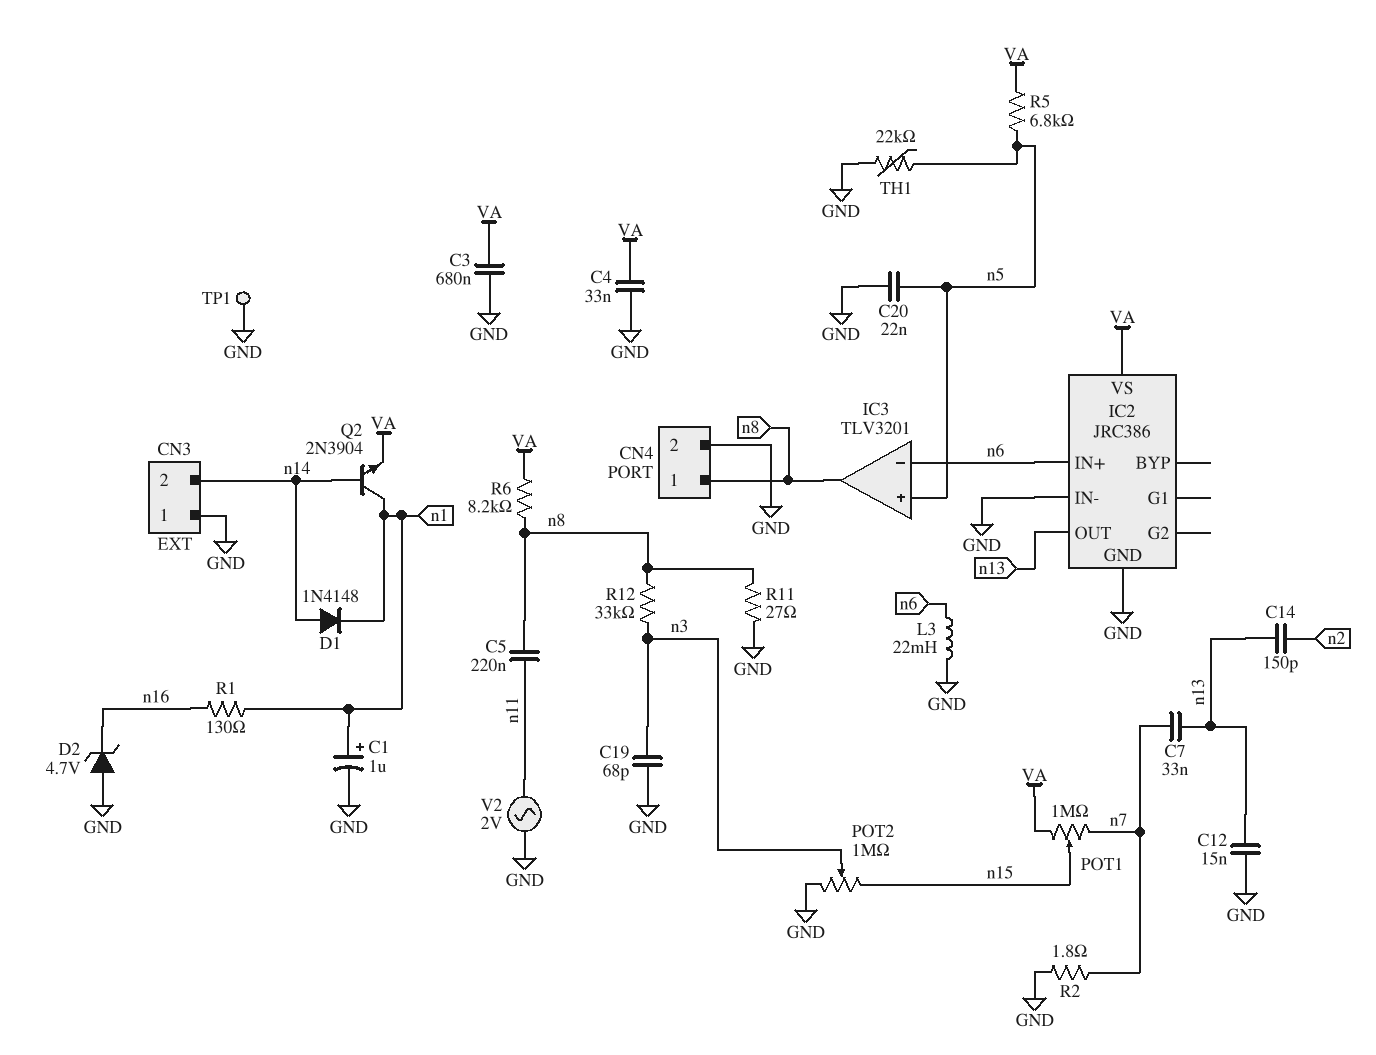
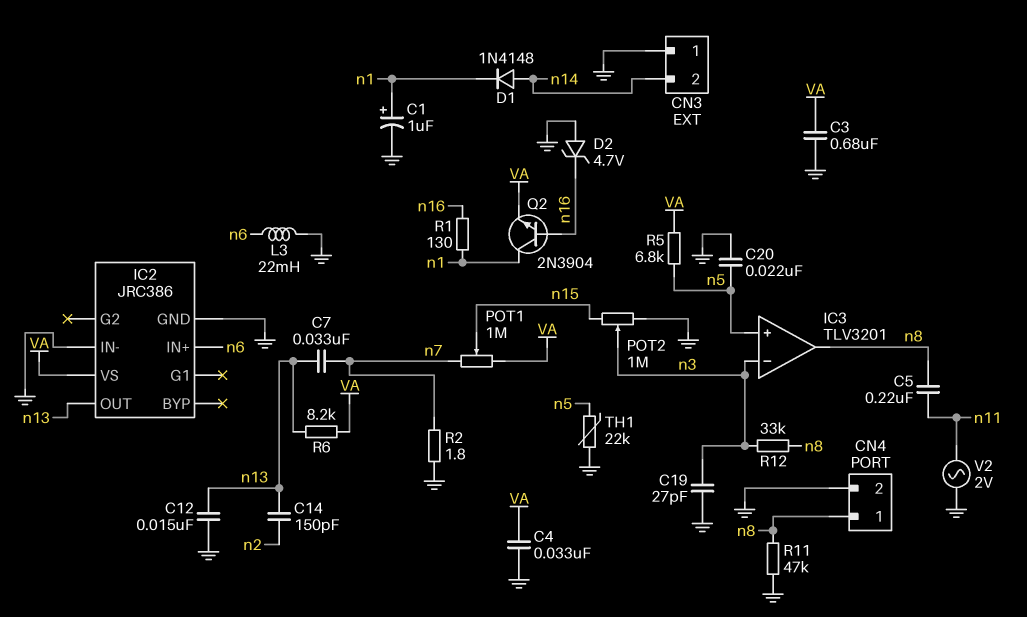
C19: 68pF (GND, n3) -> 27pF (GND, n3)
IC3 pin in-: n6 -> n3
Q2: NPN 2N3904 (B n14, C n1, E VA) -> NPN 2N3904 (B n16, C n1, E VA)
R6: 8.2k (VA, n8) -> 8.2k (VA, n13)
R11: 27 (GND, n8) -> 47k (GND, n8)
TP1: test point (GND) -> none

